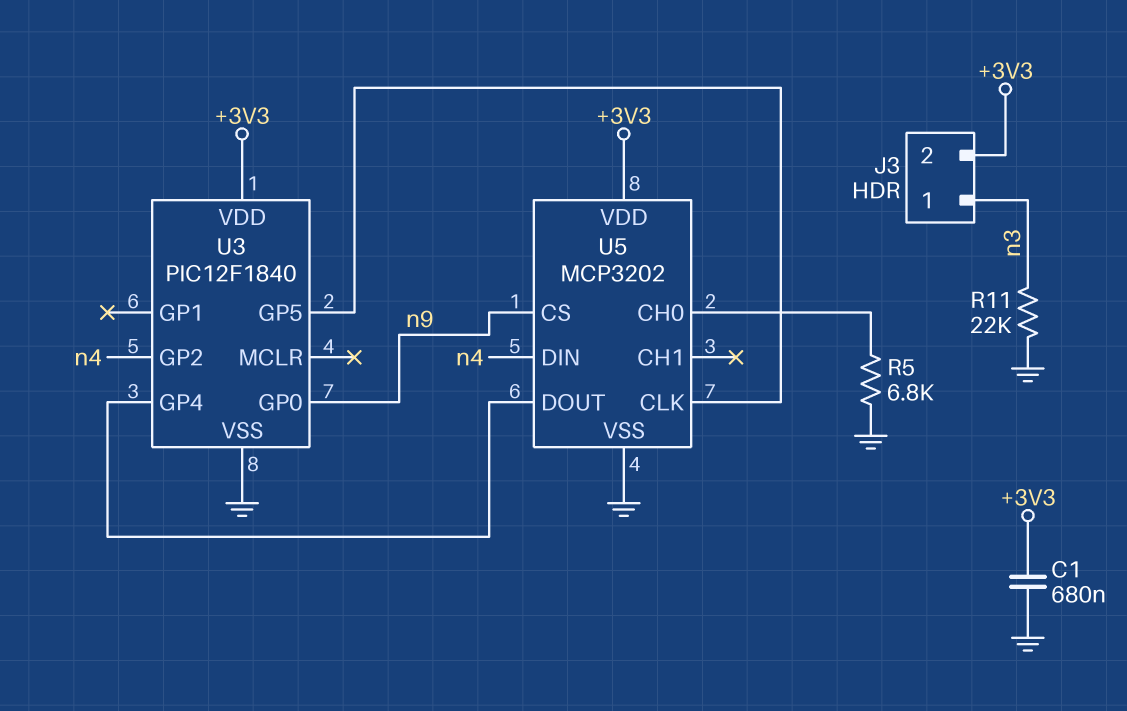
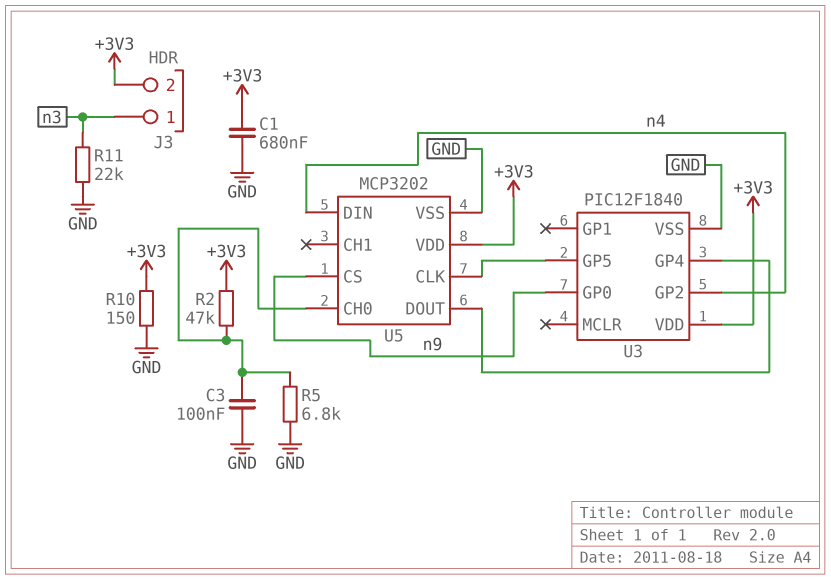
C3: none -> 100nF (GND, U5/CH0)
R2: none -> 47k (+3V3, U5/CH0)
R10: none -> 150 (+3V3, GND)

